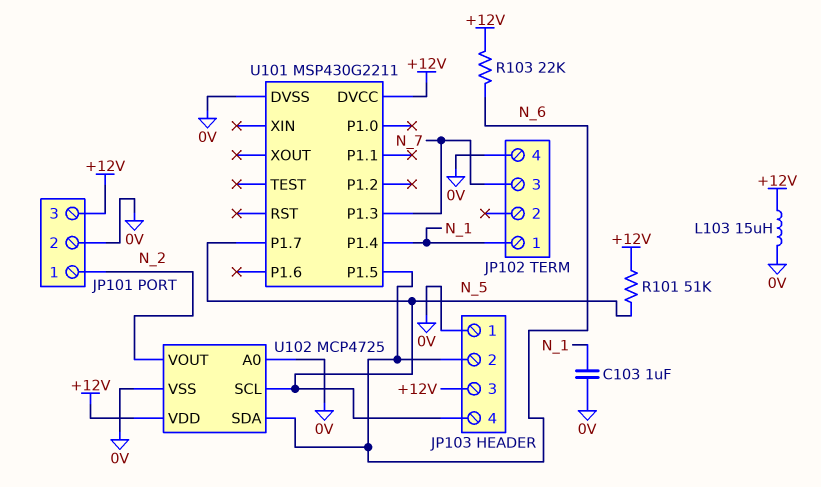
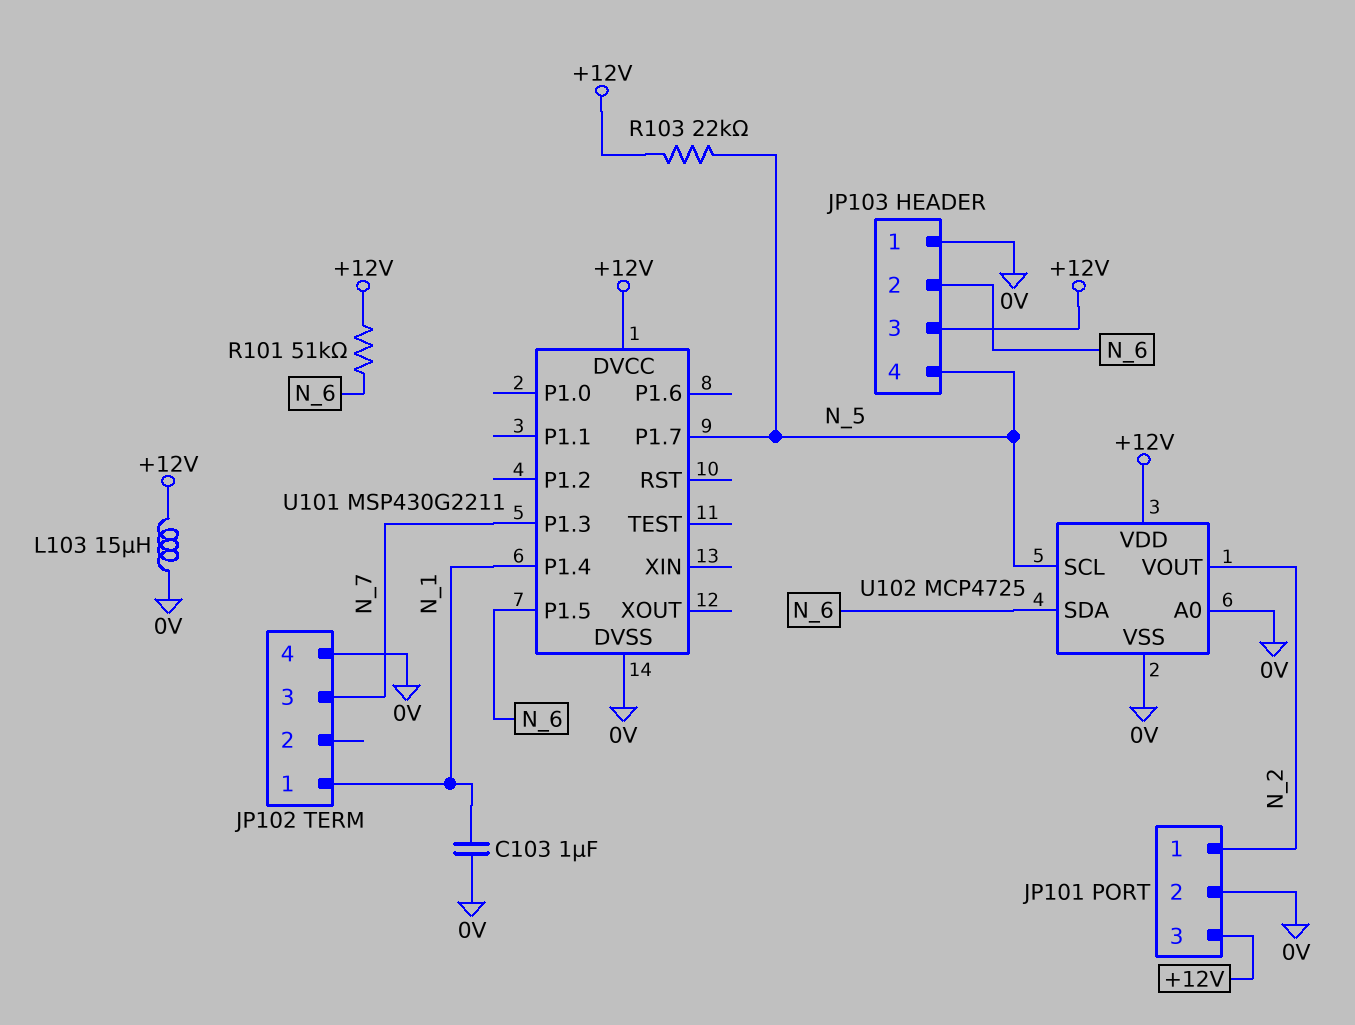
R101: 51k (+12V, N_5) -> 51k (+12V, N_6)
R103: 22k (+12V, N_6) -> 22k (+12V, N_5)

